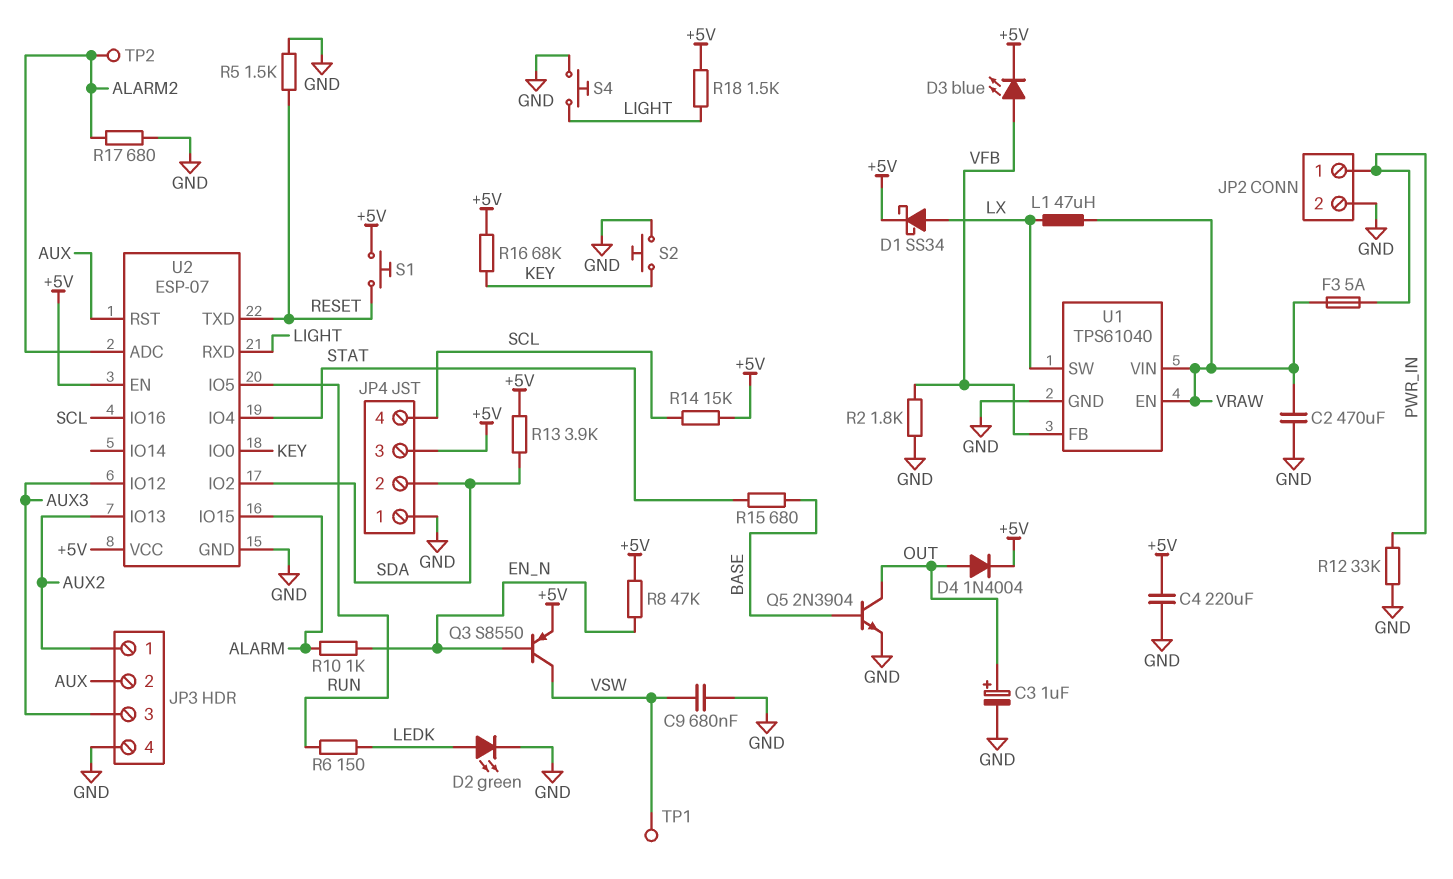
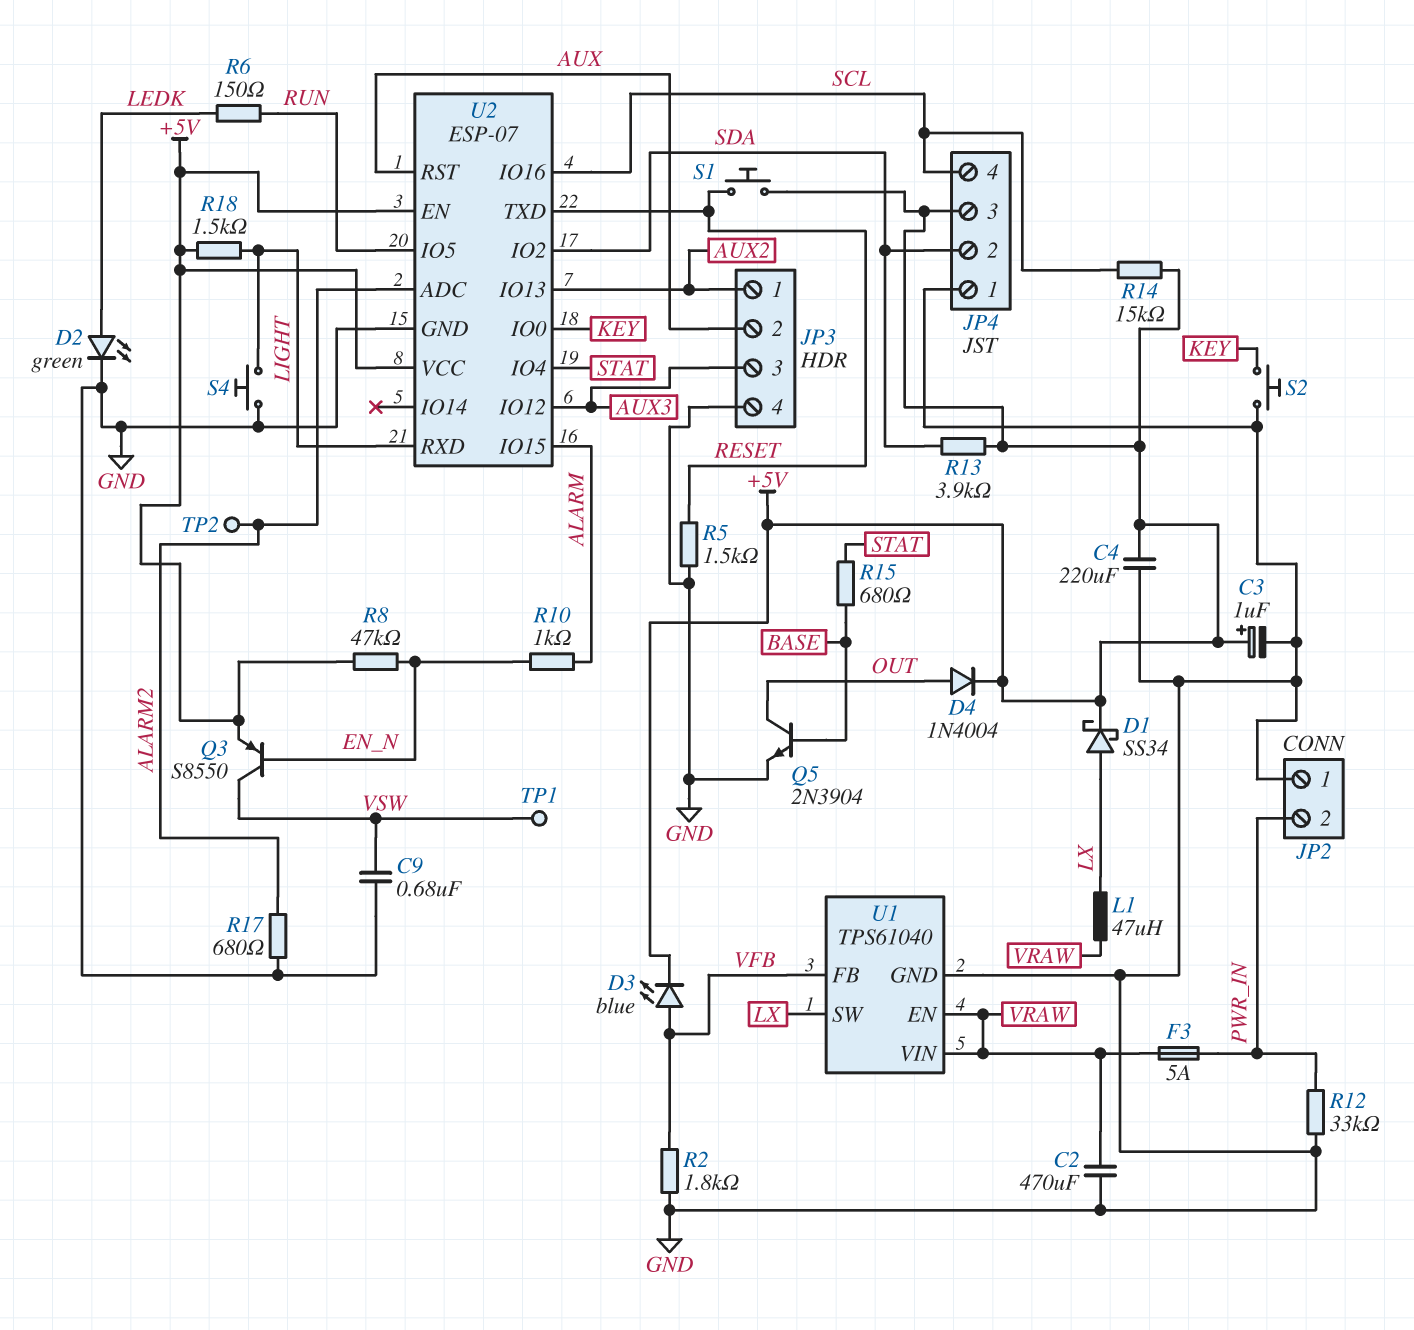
C3: 1uF (plus OUT, minus GND) -> 1uF (plus +5V, minus GND)
JP2 pin 1: PWR_IN -> GND
JP2 pin 2: GND -> PWR_IN
R16: 68k (+5V, KEY) -> none

